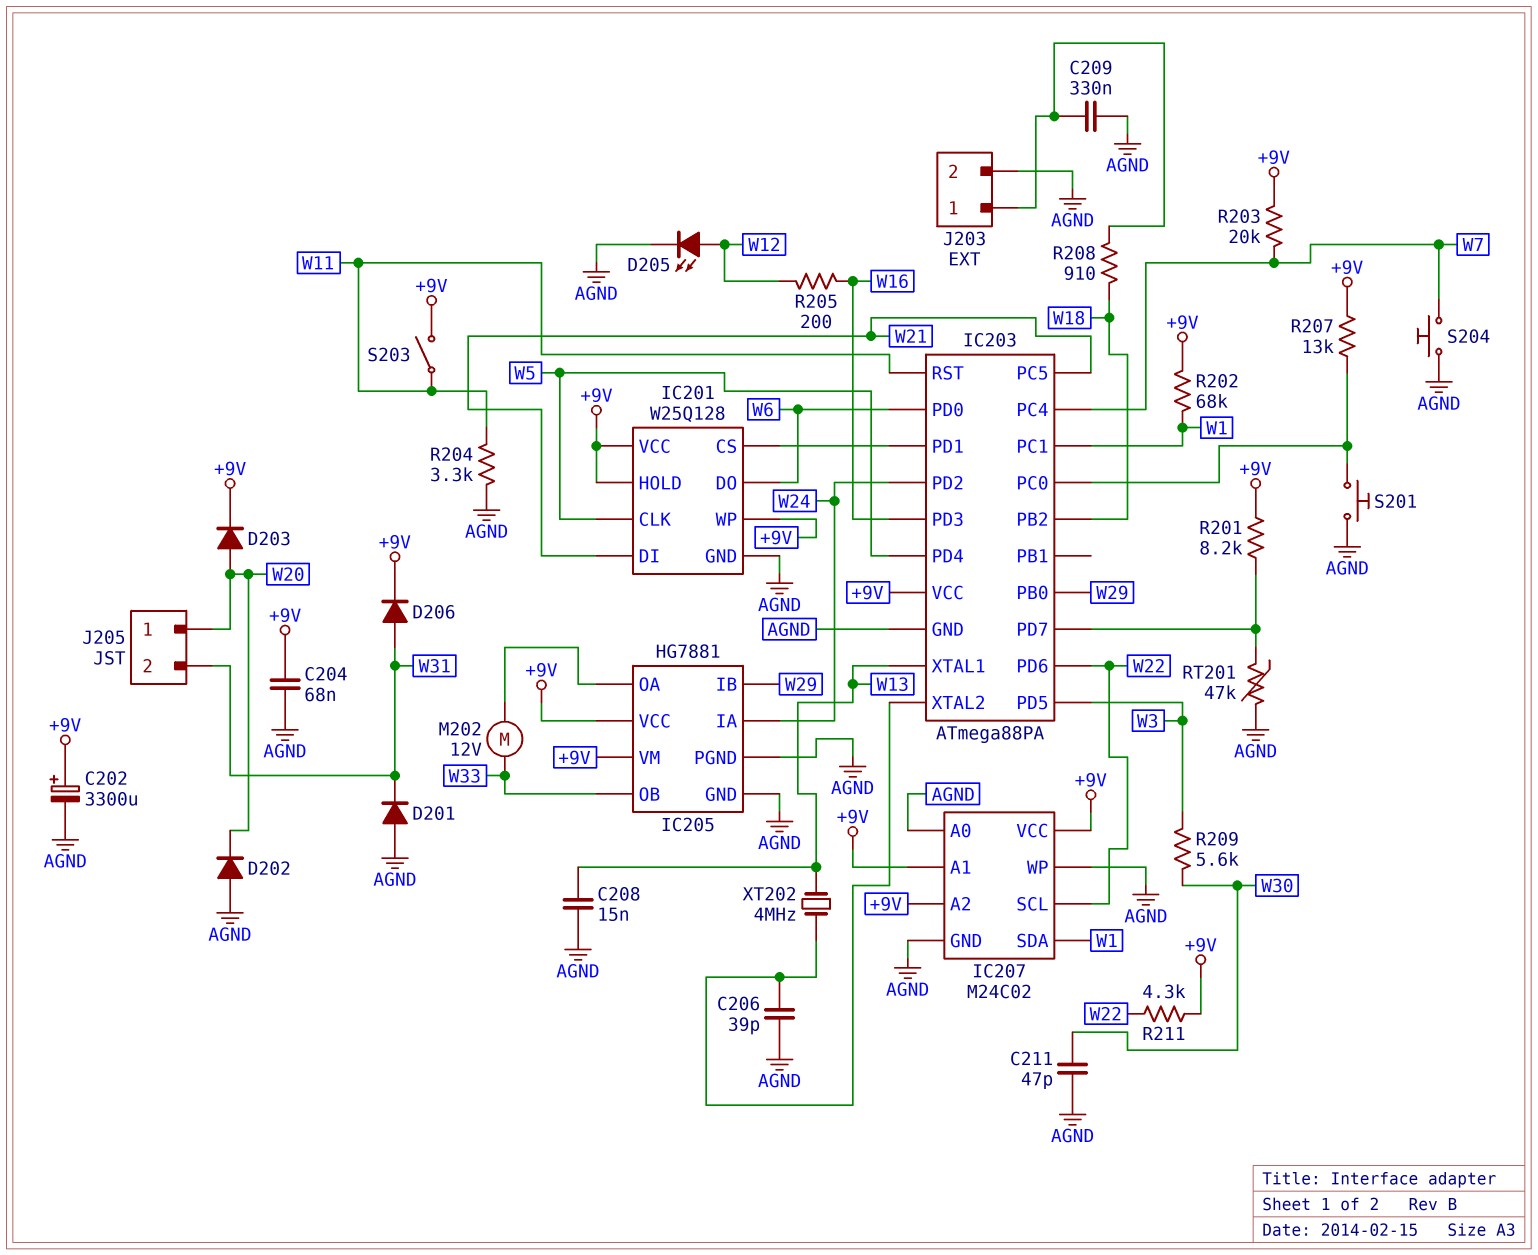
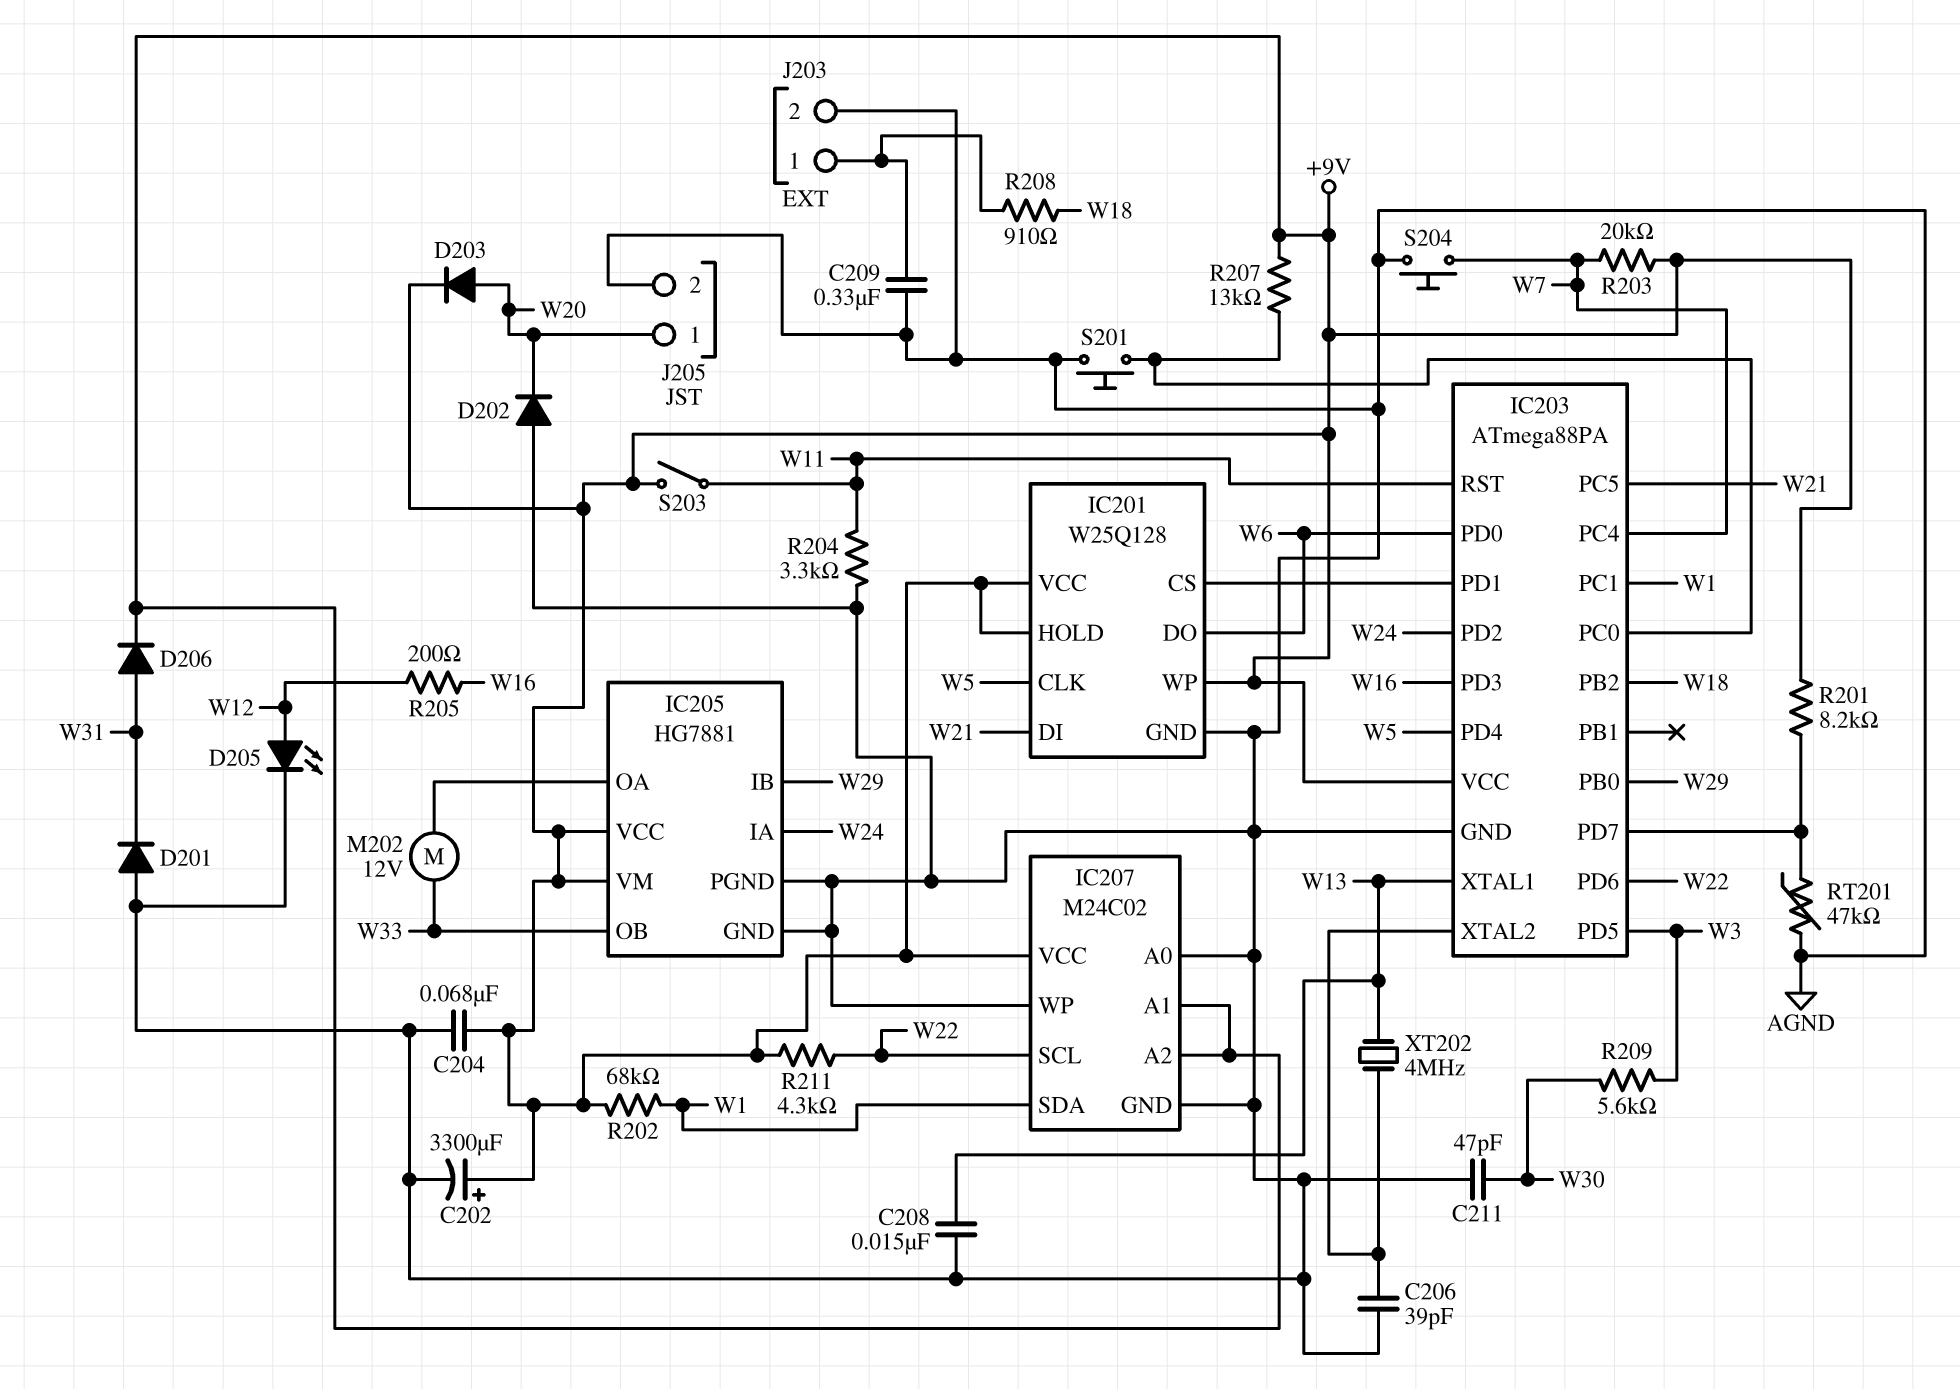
J205 pin 2: W31 -> AGND

